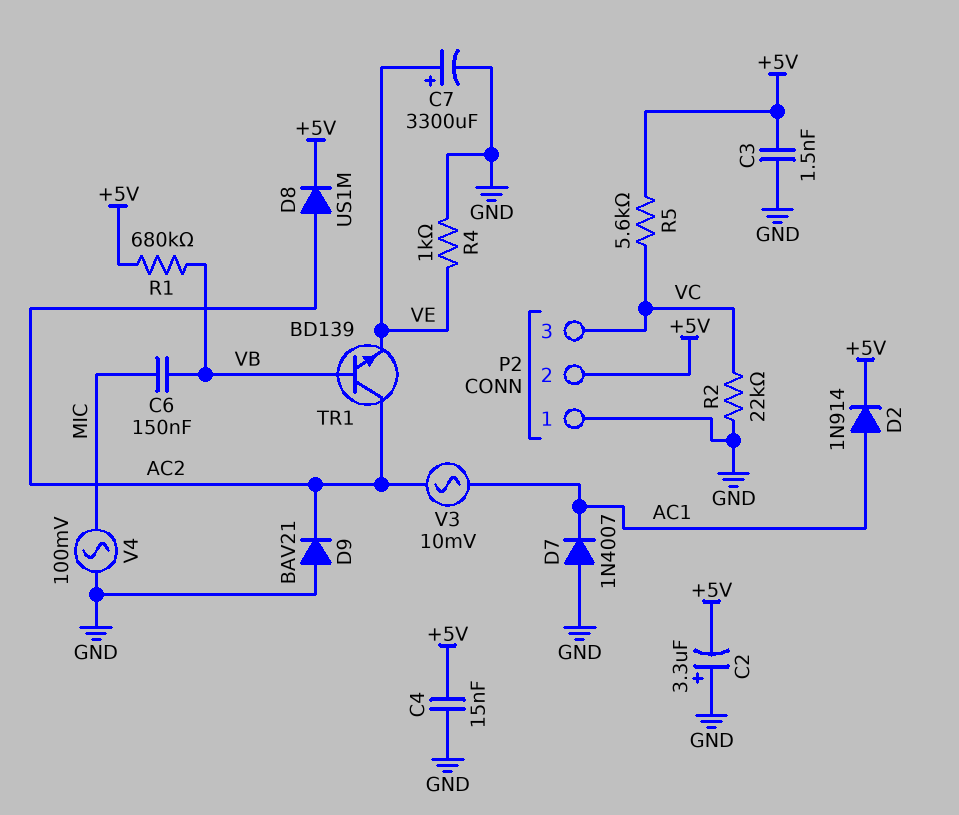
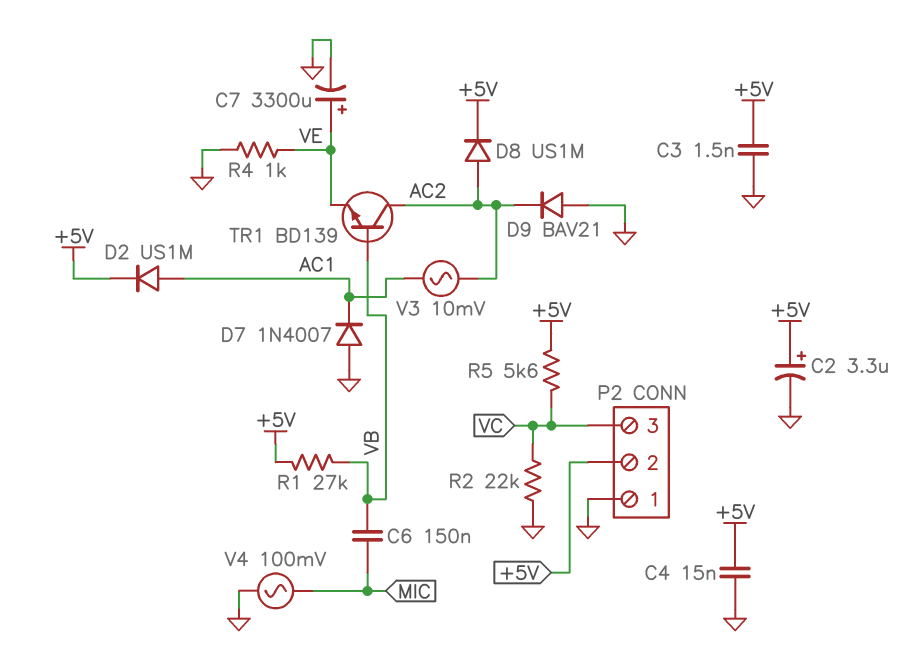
C2: 3.3uF (plus GND, minus +5V) -> 3.3uF (plus +5V, minus GND)
D2: diode 1N914 (A AC1, K +5V) -> diode US1M (A AC1, K +5V)
R1: 680k (+5V, VB) -> 27k (+5V, VB)

